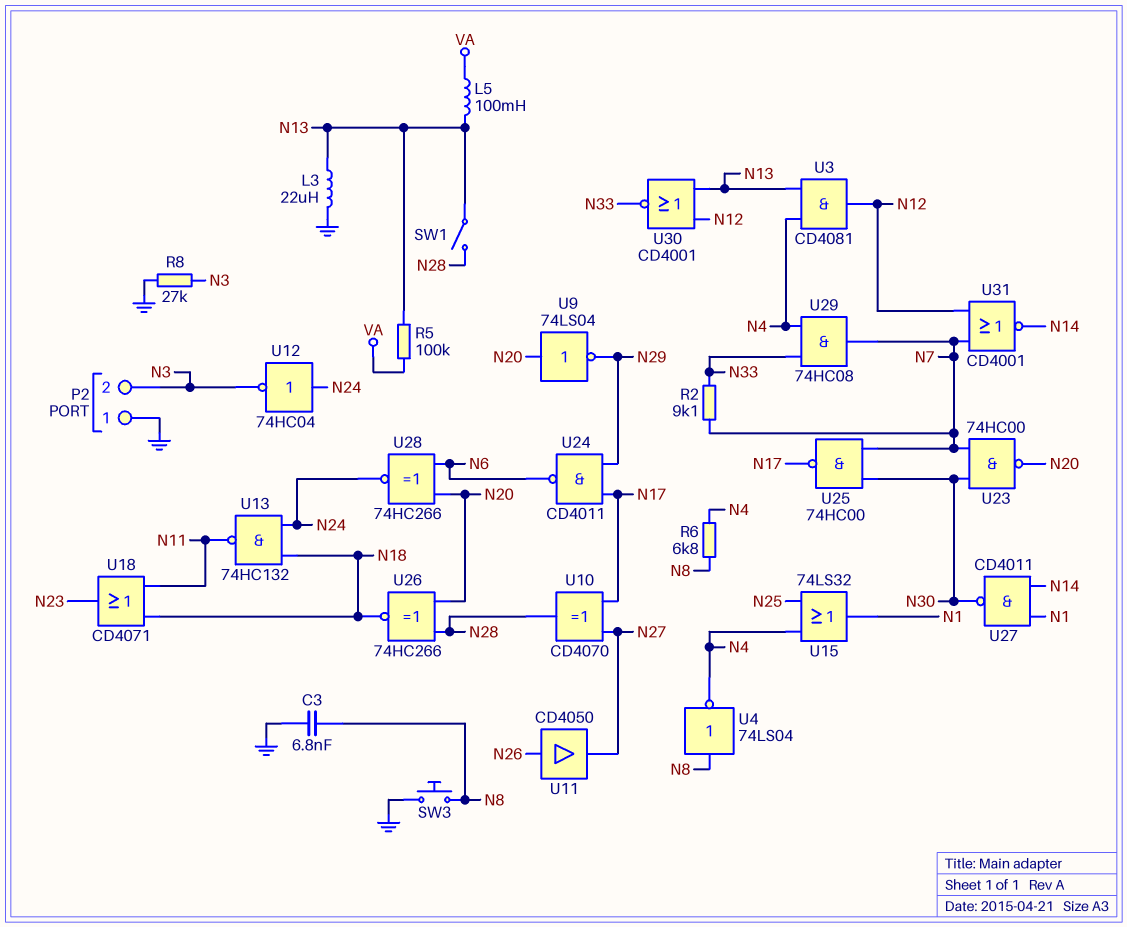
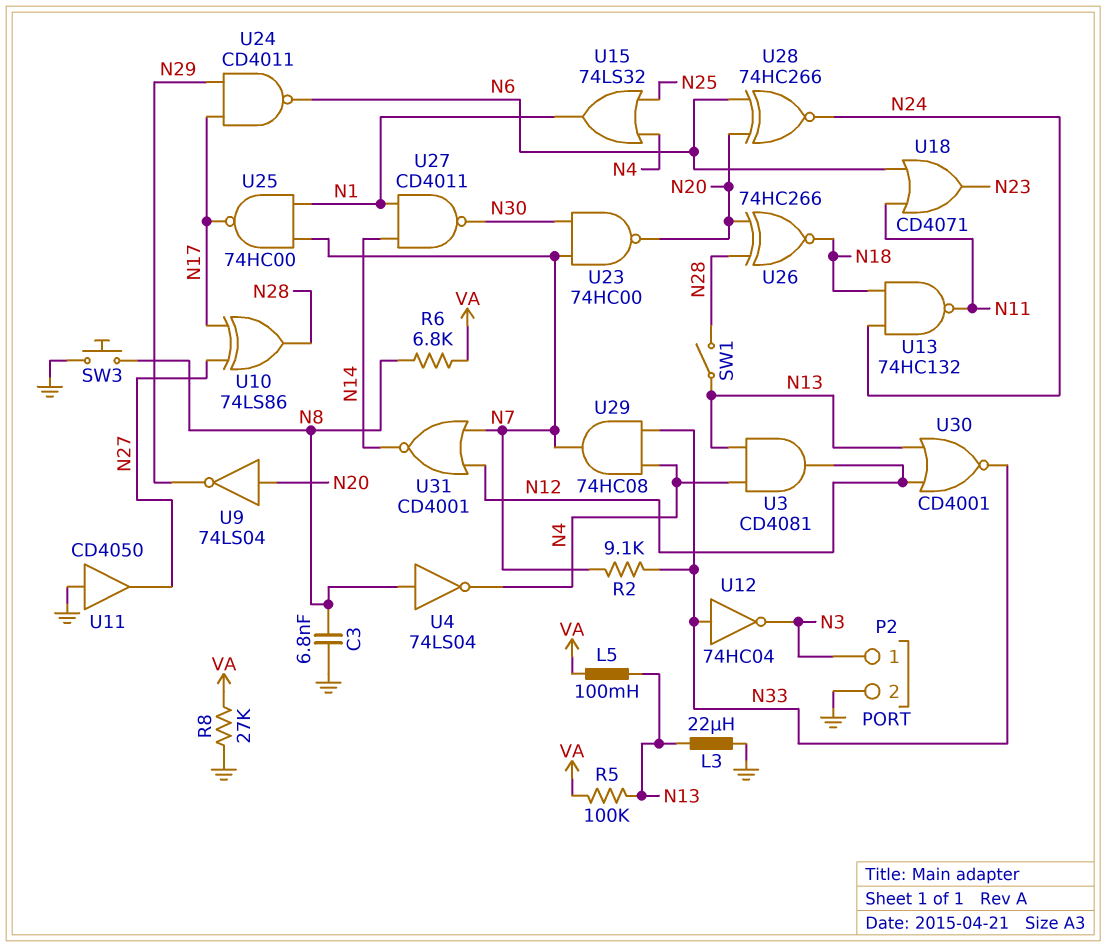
P2 pin 1: GND -> N3
P2 pin 2: N3 -> GND
R6: 6.8k (N4, N8) -> 6.8k (N8, VA)
R8: 27k (GND, N3) -> 27k (GND, VA)
U10: XOR CD4070 (in N17, in N27, out N28) -> XOR 74LS86 (in N17, in N27, out N28)
U11: buffer CD4050 (in N26, out N27) -> buffer CD4050 (in GND, out N27)
U12: NOT 74HC04 (in N24, out N3) -> NOT 74HC04 (in N33, out N3)
U18: OR CD4071 (in N11, in N18, out N23) -> OR CD4071 (in N6, in N11, out N23)
U25: NAND 74HC00 (in N7, in N30, out N17) -> NAND 74HC00 (in N1, in N7, out N17)

